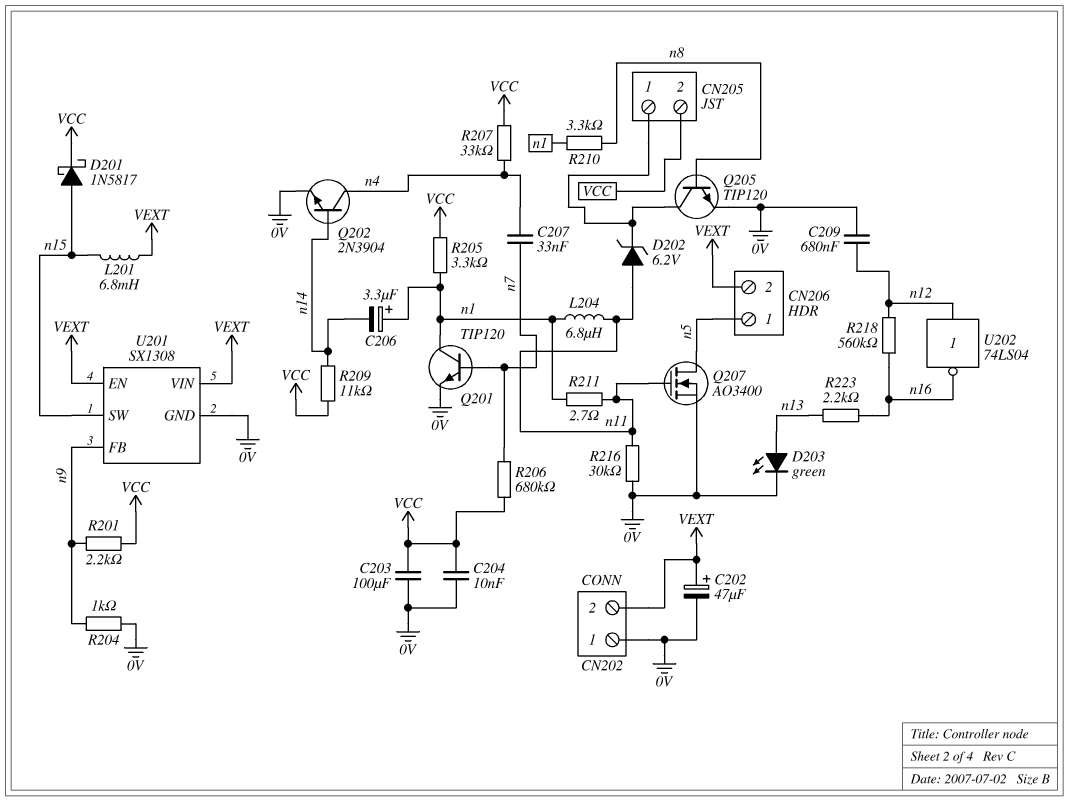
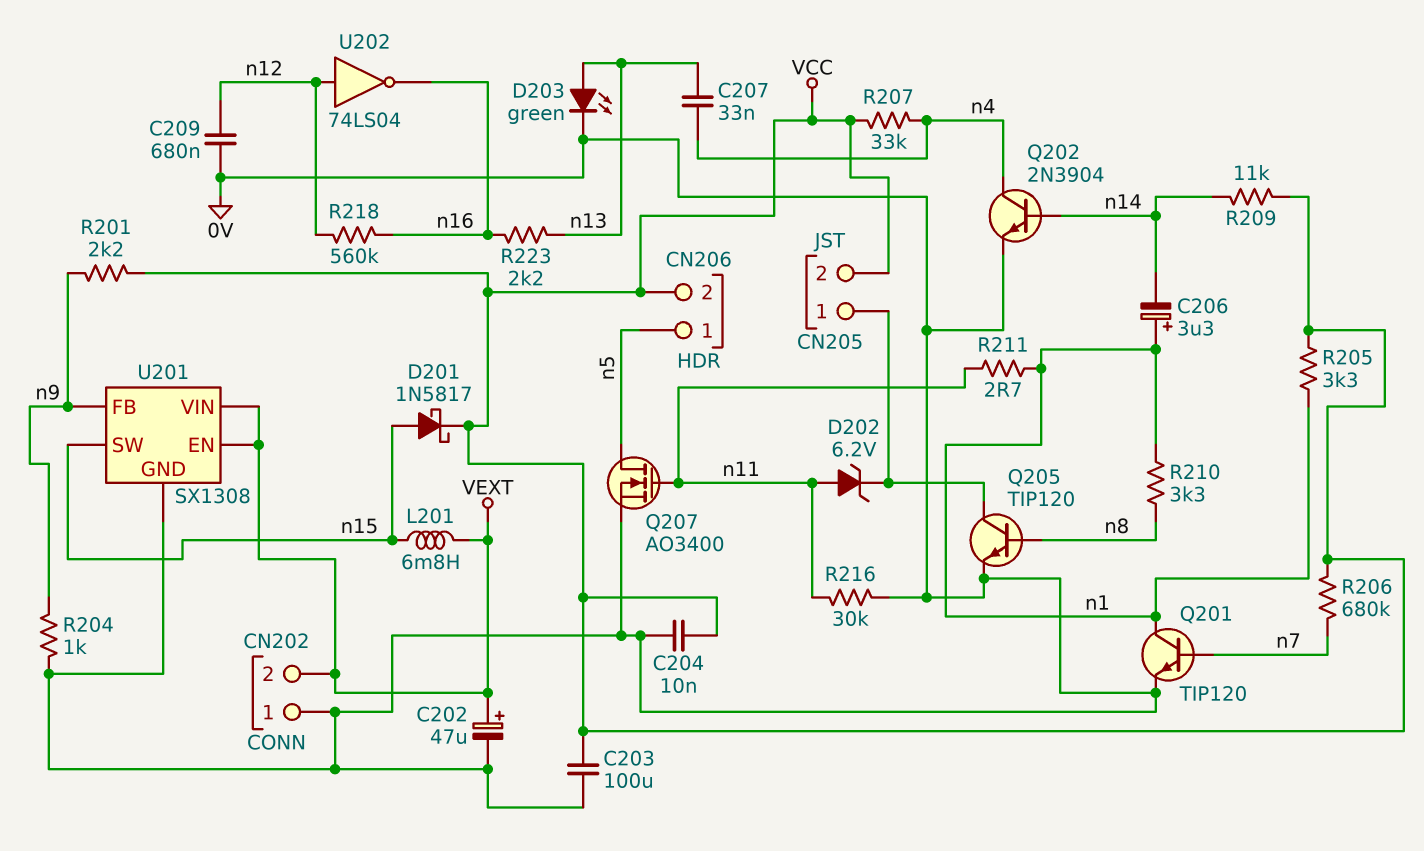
C207: 33nF (n4, n7) -> 33nF (n4, n13)
CN206 pin 2: VEXT -> VCC
L204: 6.8uH (n1, n11) -> none

